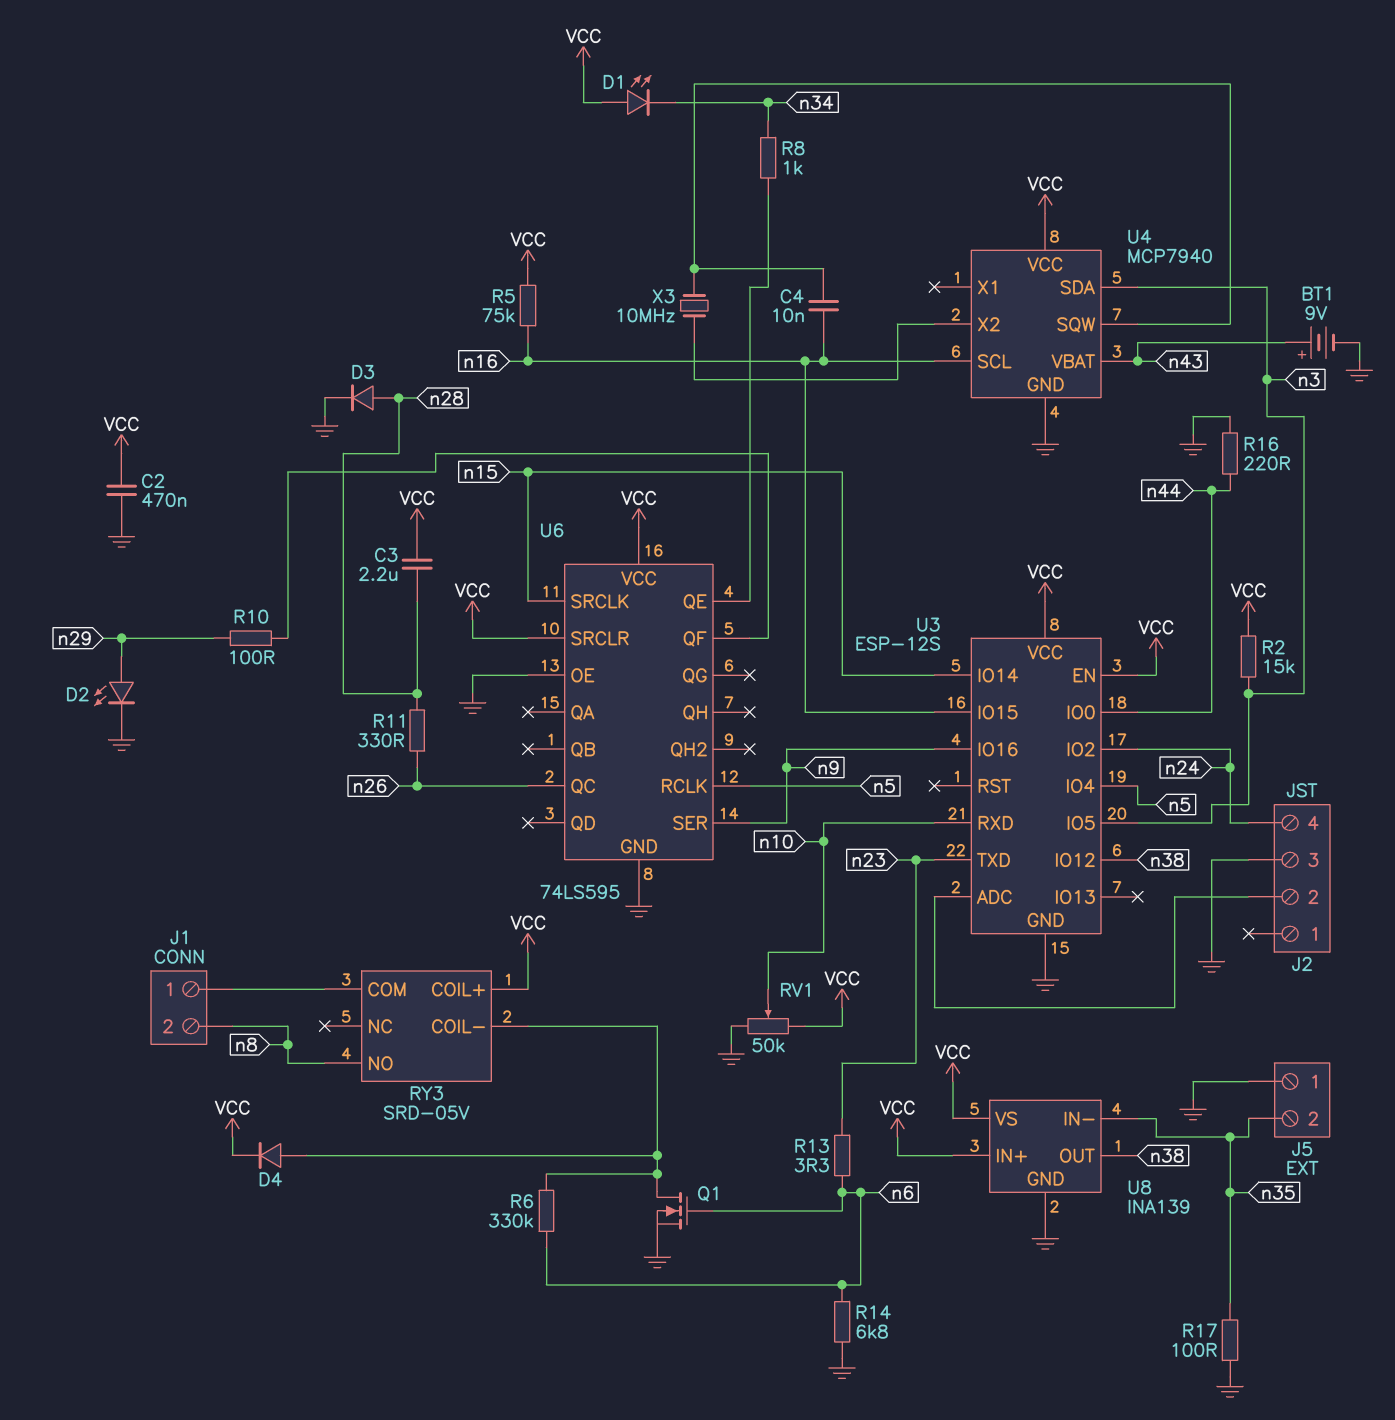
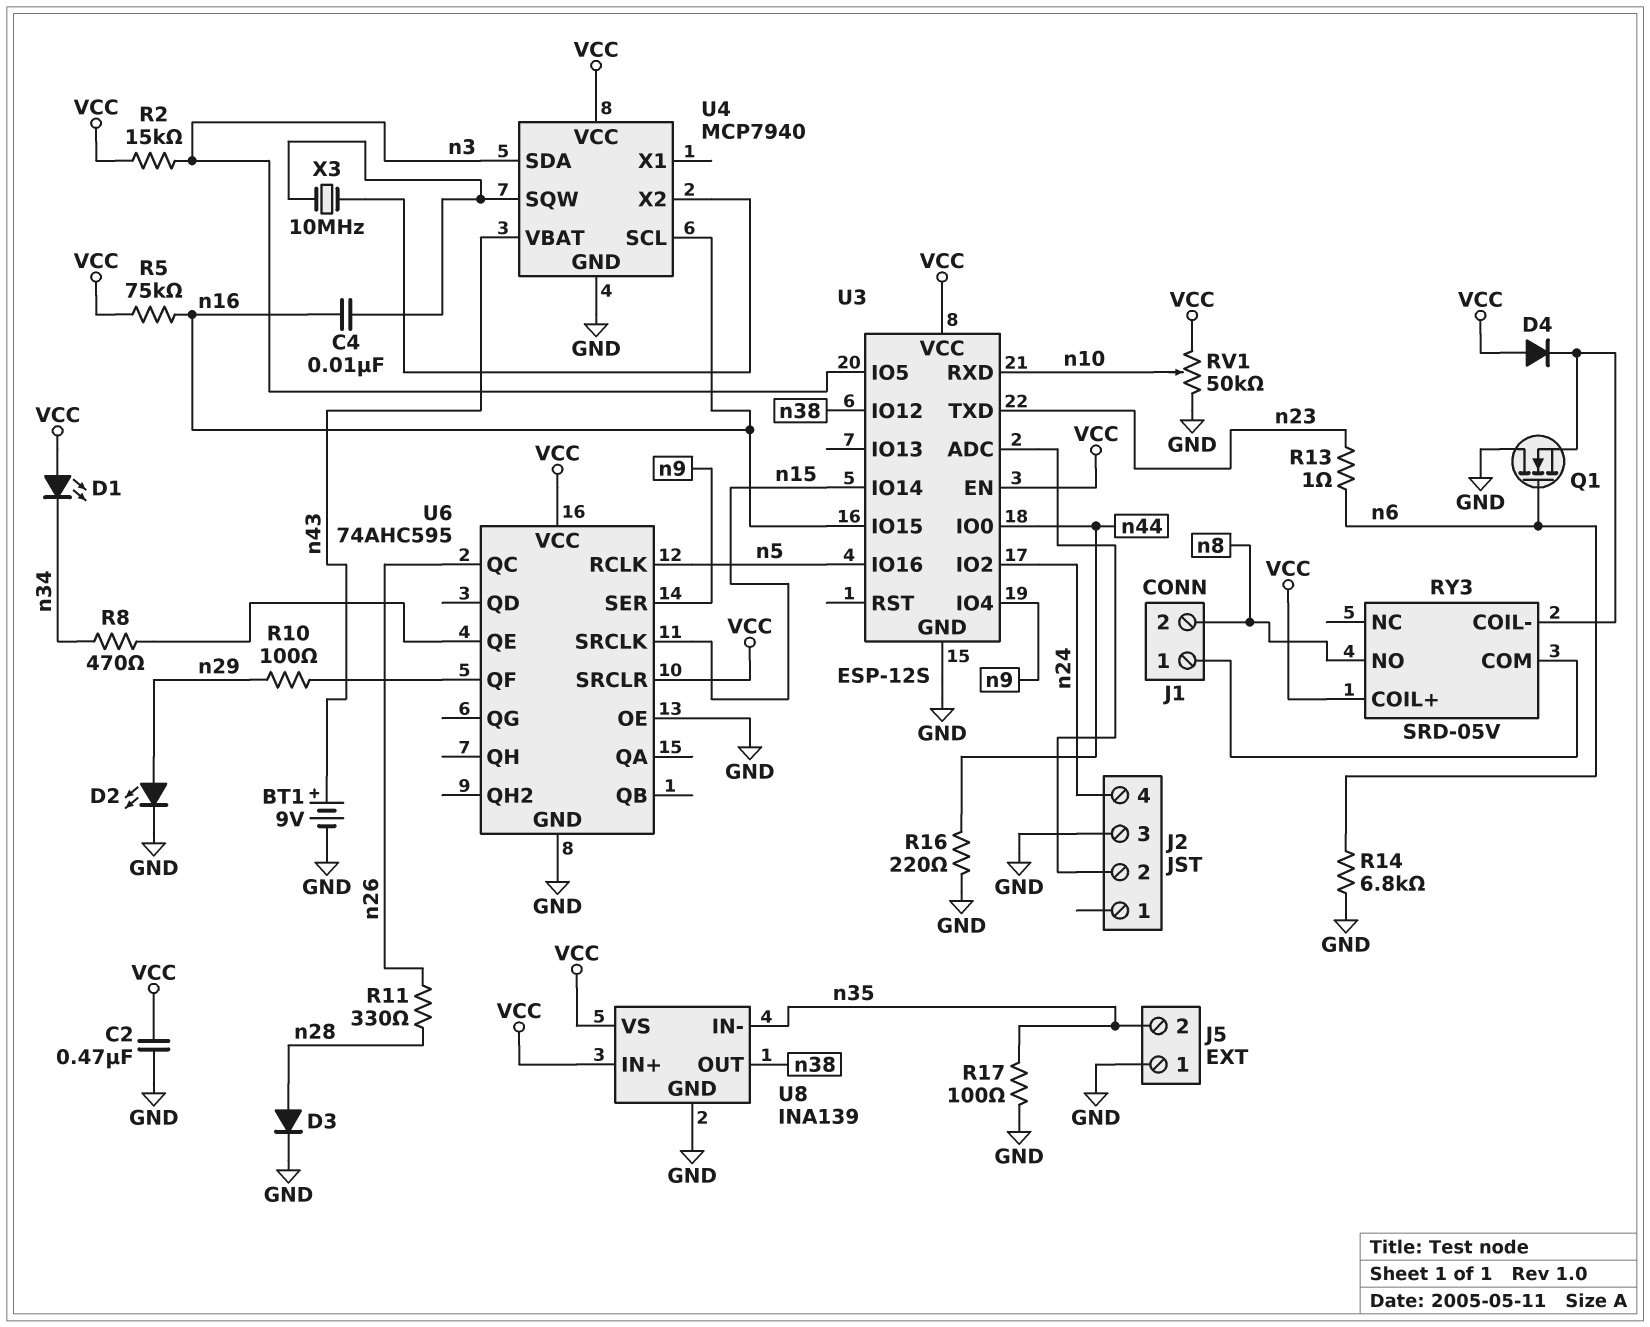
C3: 2.2uF (VCC, n28) -> none
D4: diode (A RY3/COIL-, K VCC) -> diode (A VCC, K RY3/COIL-)
Q1: NMOS (G n6, D RY3/COIL-, S GND) -> NMOS (G n6, D GND, S RY3/COIL-)
R6: 330k (RY3/COIL-, n6) -> none
R8: 1k (U6/QE, n34) -> 470 (U6/QE, n34)
R13: 3.3 (n6, n23) -> 1 (n6, n23)
U3 pin IO4: n5 -> n9
U3 pin IO16: n9 -> n5
U6: 74LS595 -> 74AHC595

